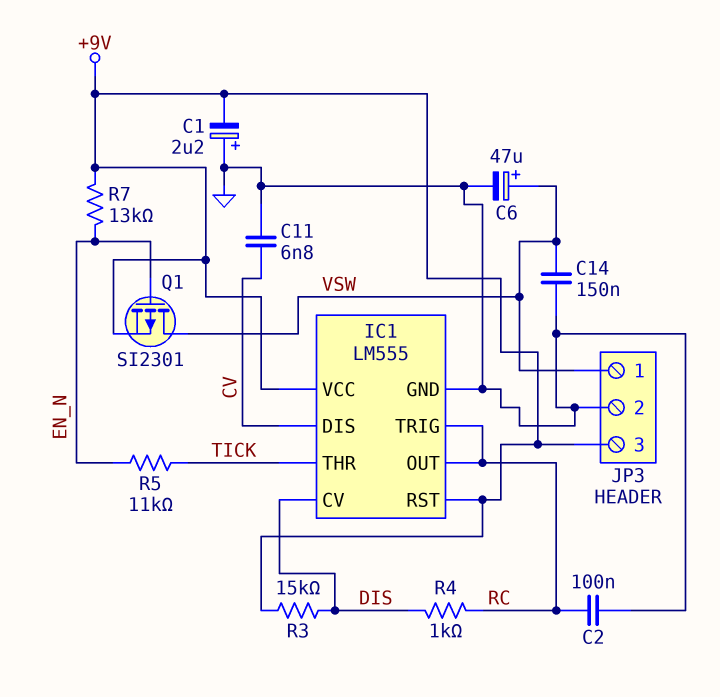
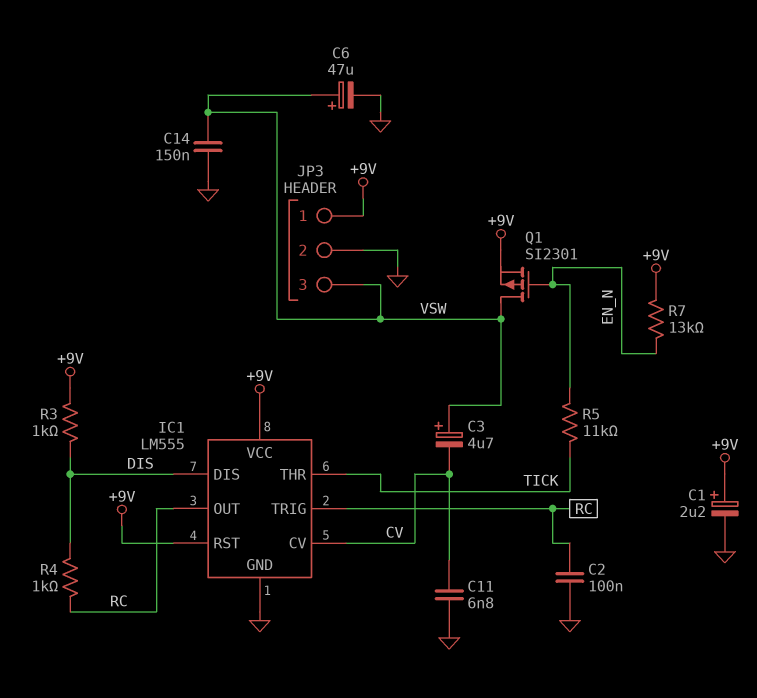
C1: 2.2uF (plus GND, minus +9V) -> 2.2uF (plus +9V, minus GND)
C3: none -> 4.7uF (plus VSW, minus CV)
IC1 pin CV: DIS -> CV
IC1 pin DIS: CV -> DIS
JP3 pin 1: VSW -> +9V
JP3 pin 3: +9V -> VSW
R3: 15k (+9V, DIS) -> 1k (+9V, DIS)

